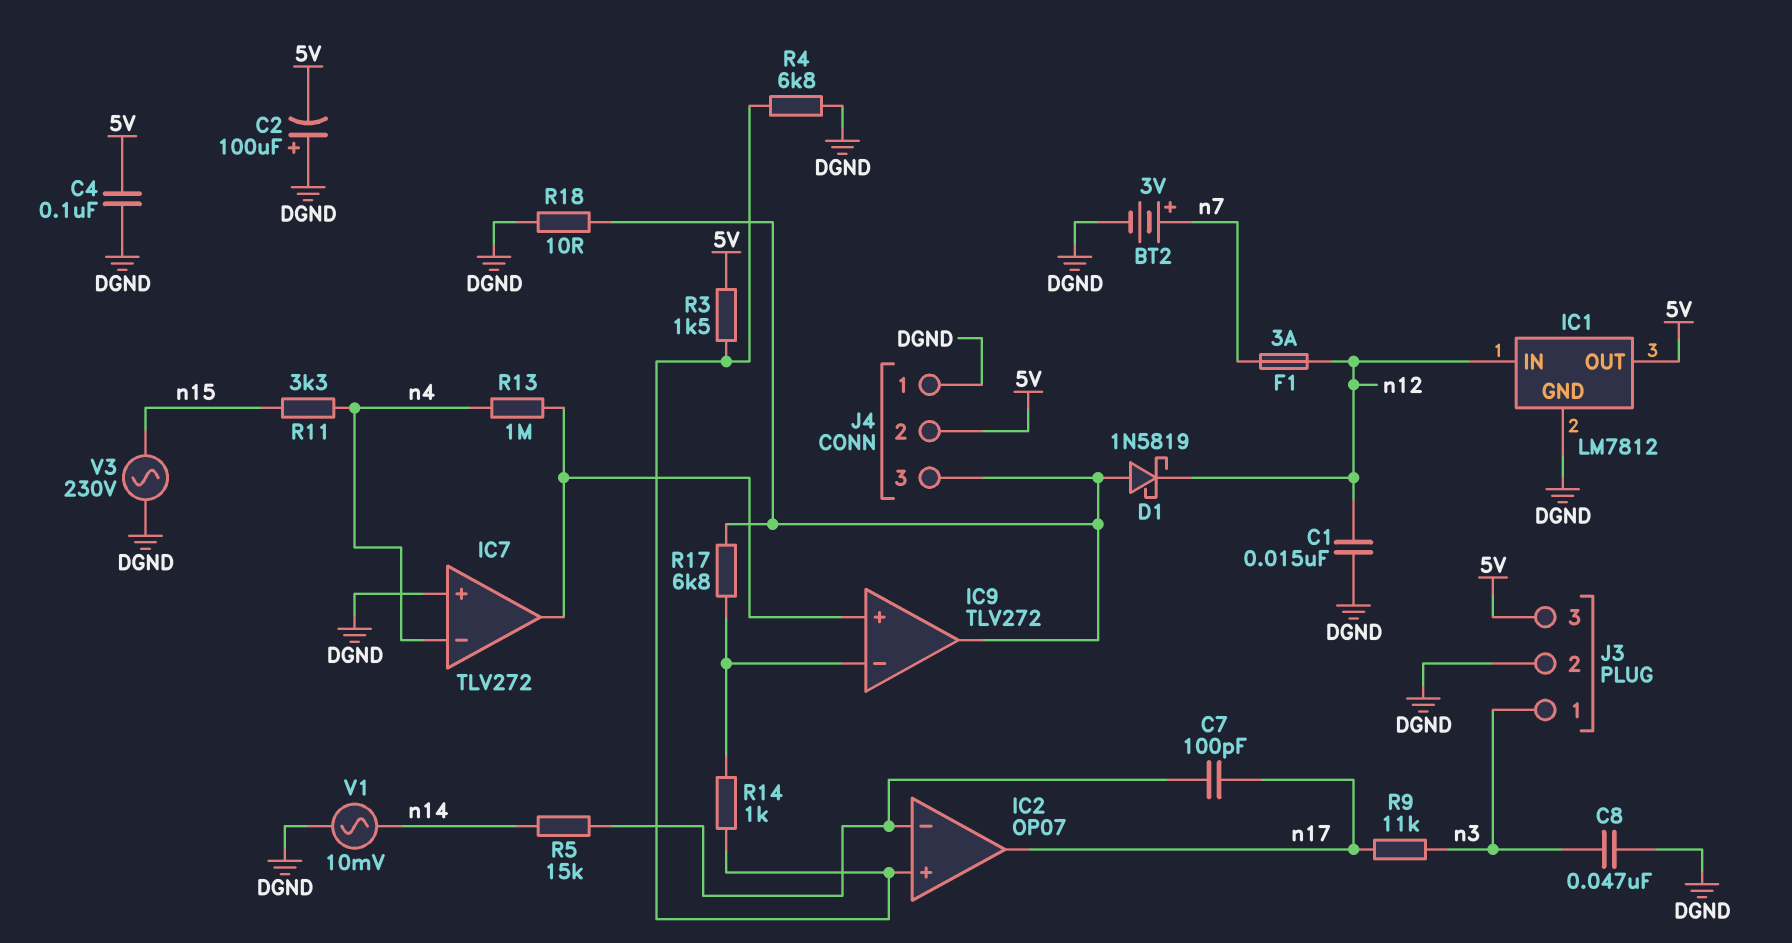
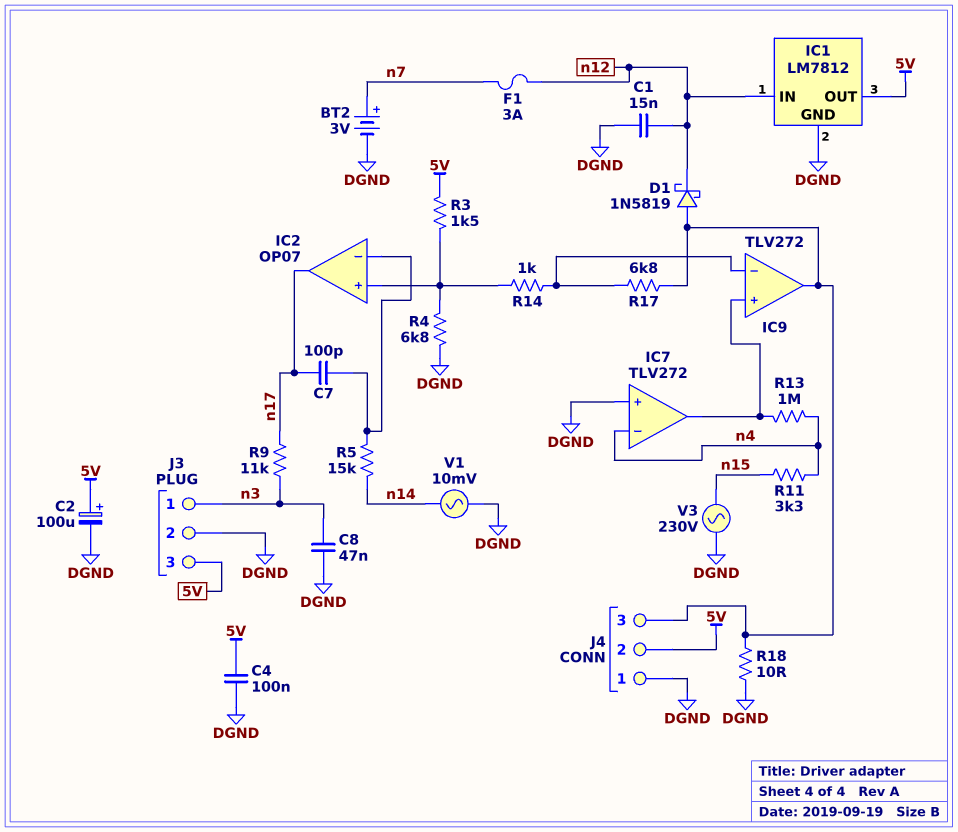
C2: 100uF (plus DGND, minus 5V) -> 100uF (plus 5V, minus DGND)

